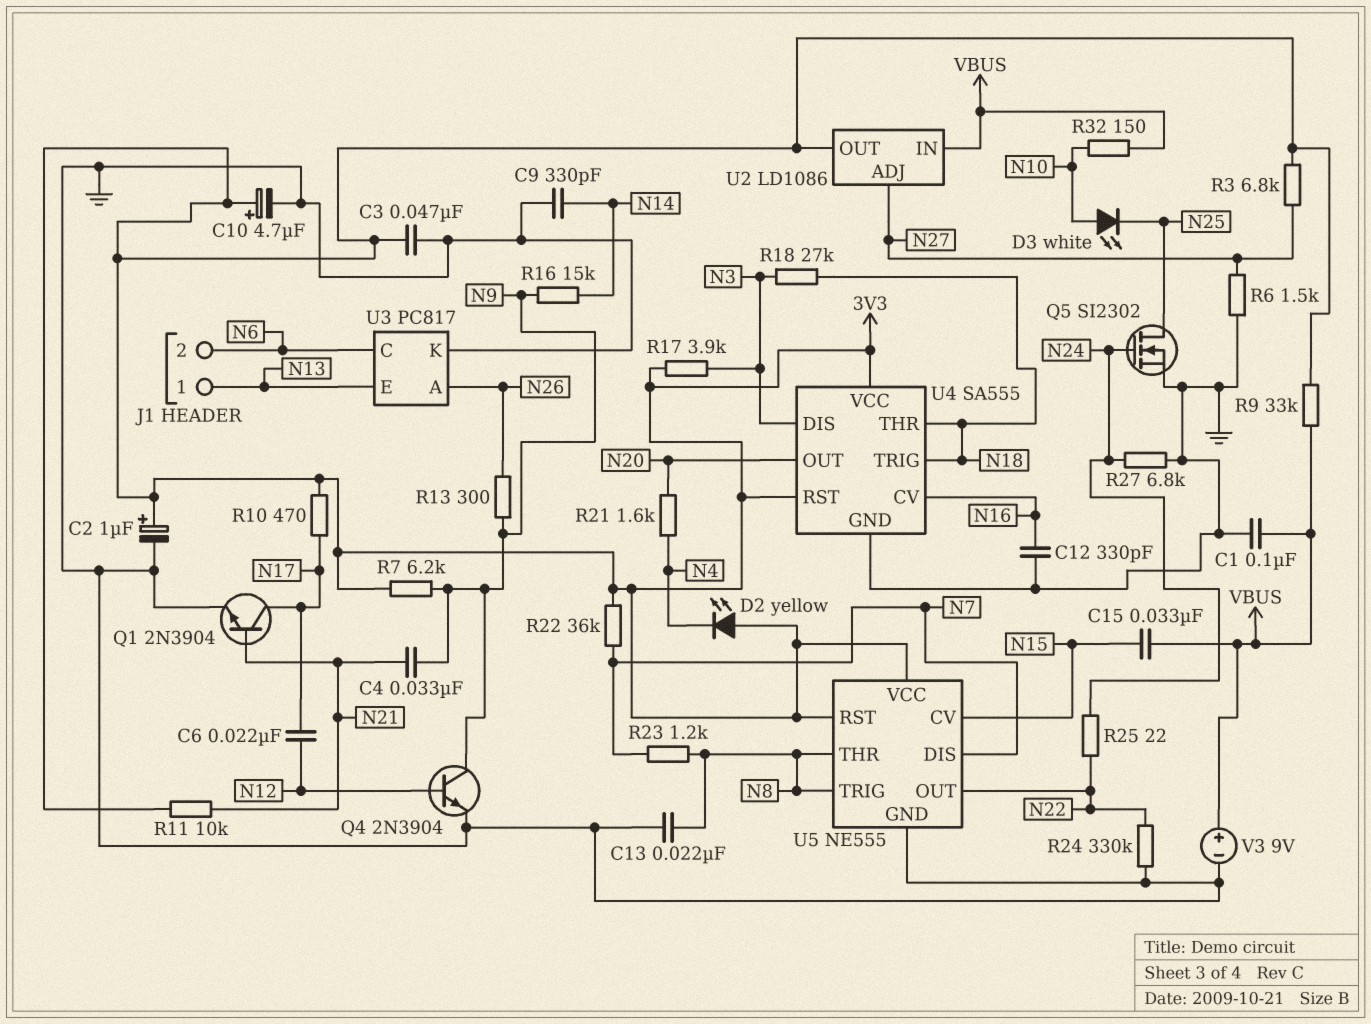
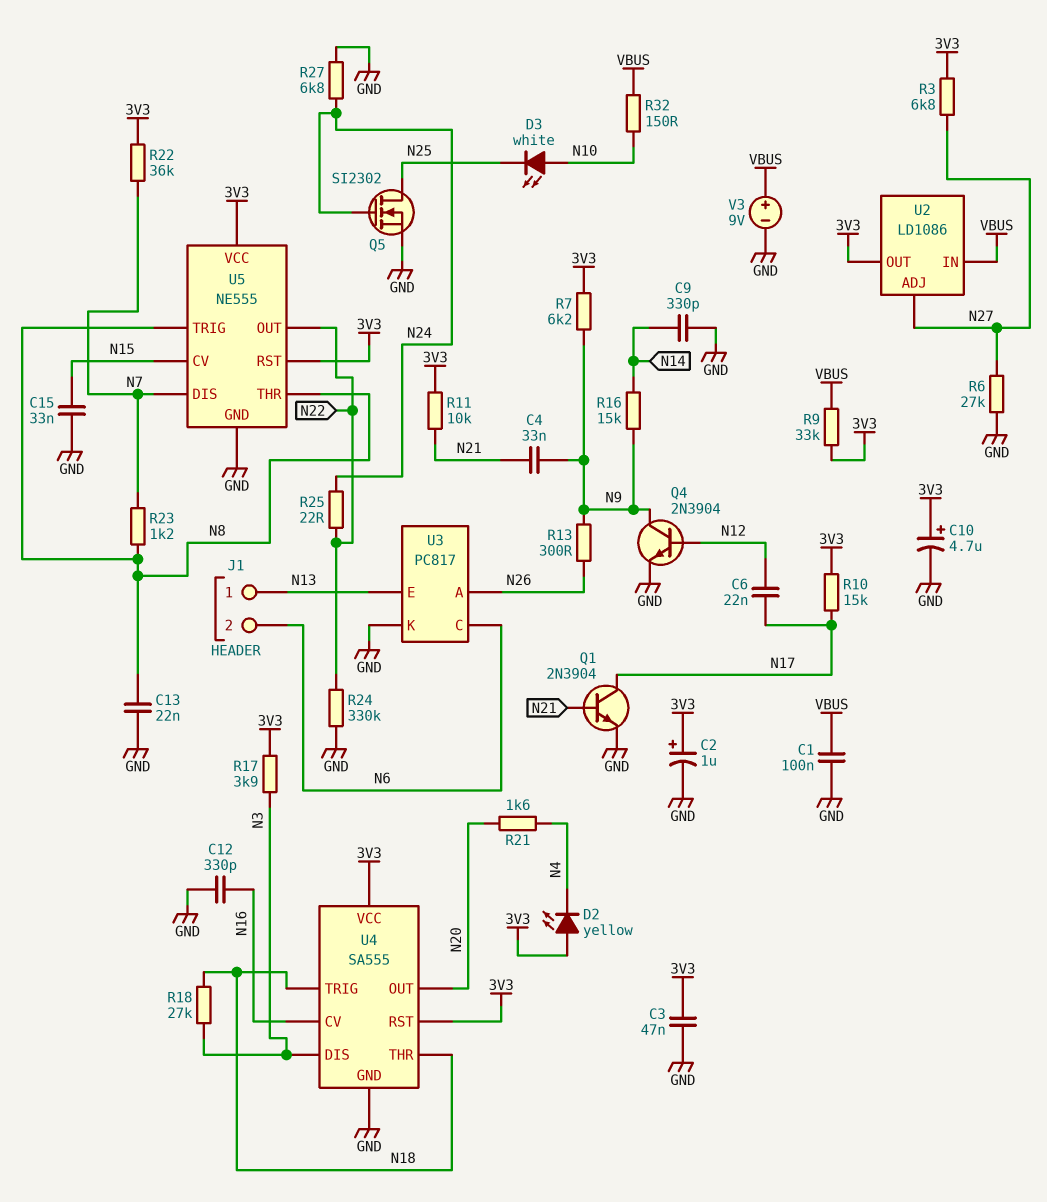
C15: 33nF (N15, VBUS) -> 33nF (GND, N15)
R6: 1.5k (GND, N27) -> 27k (GND, N27)
R10: 470 (3V3, N17) -> 15k (3V3, N17)

